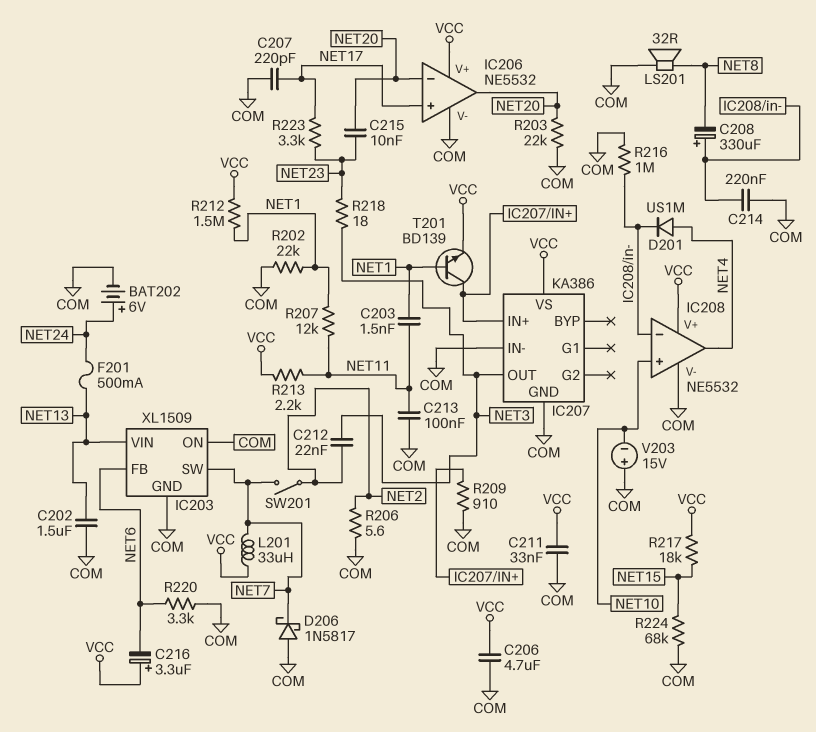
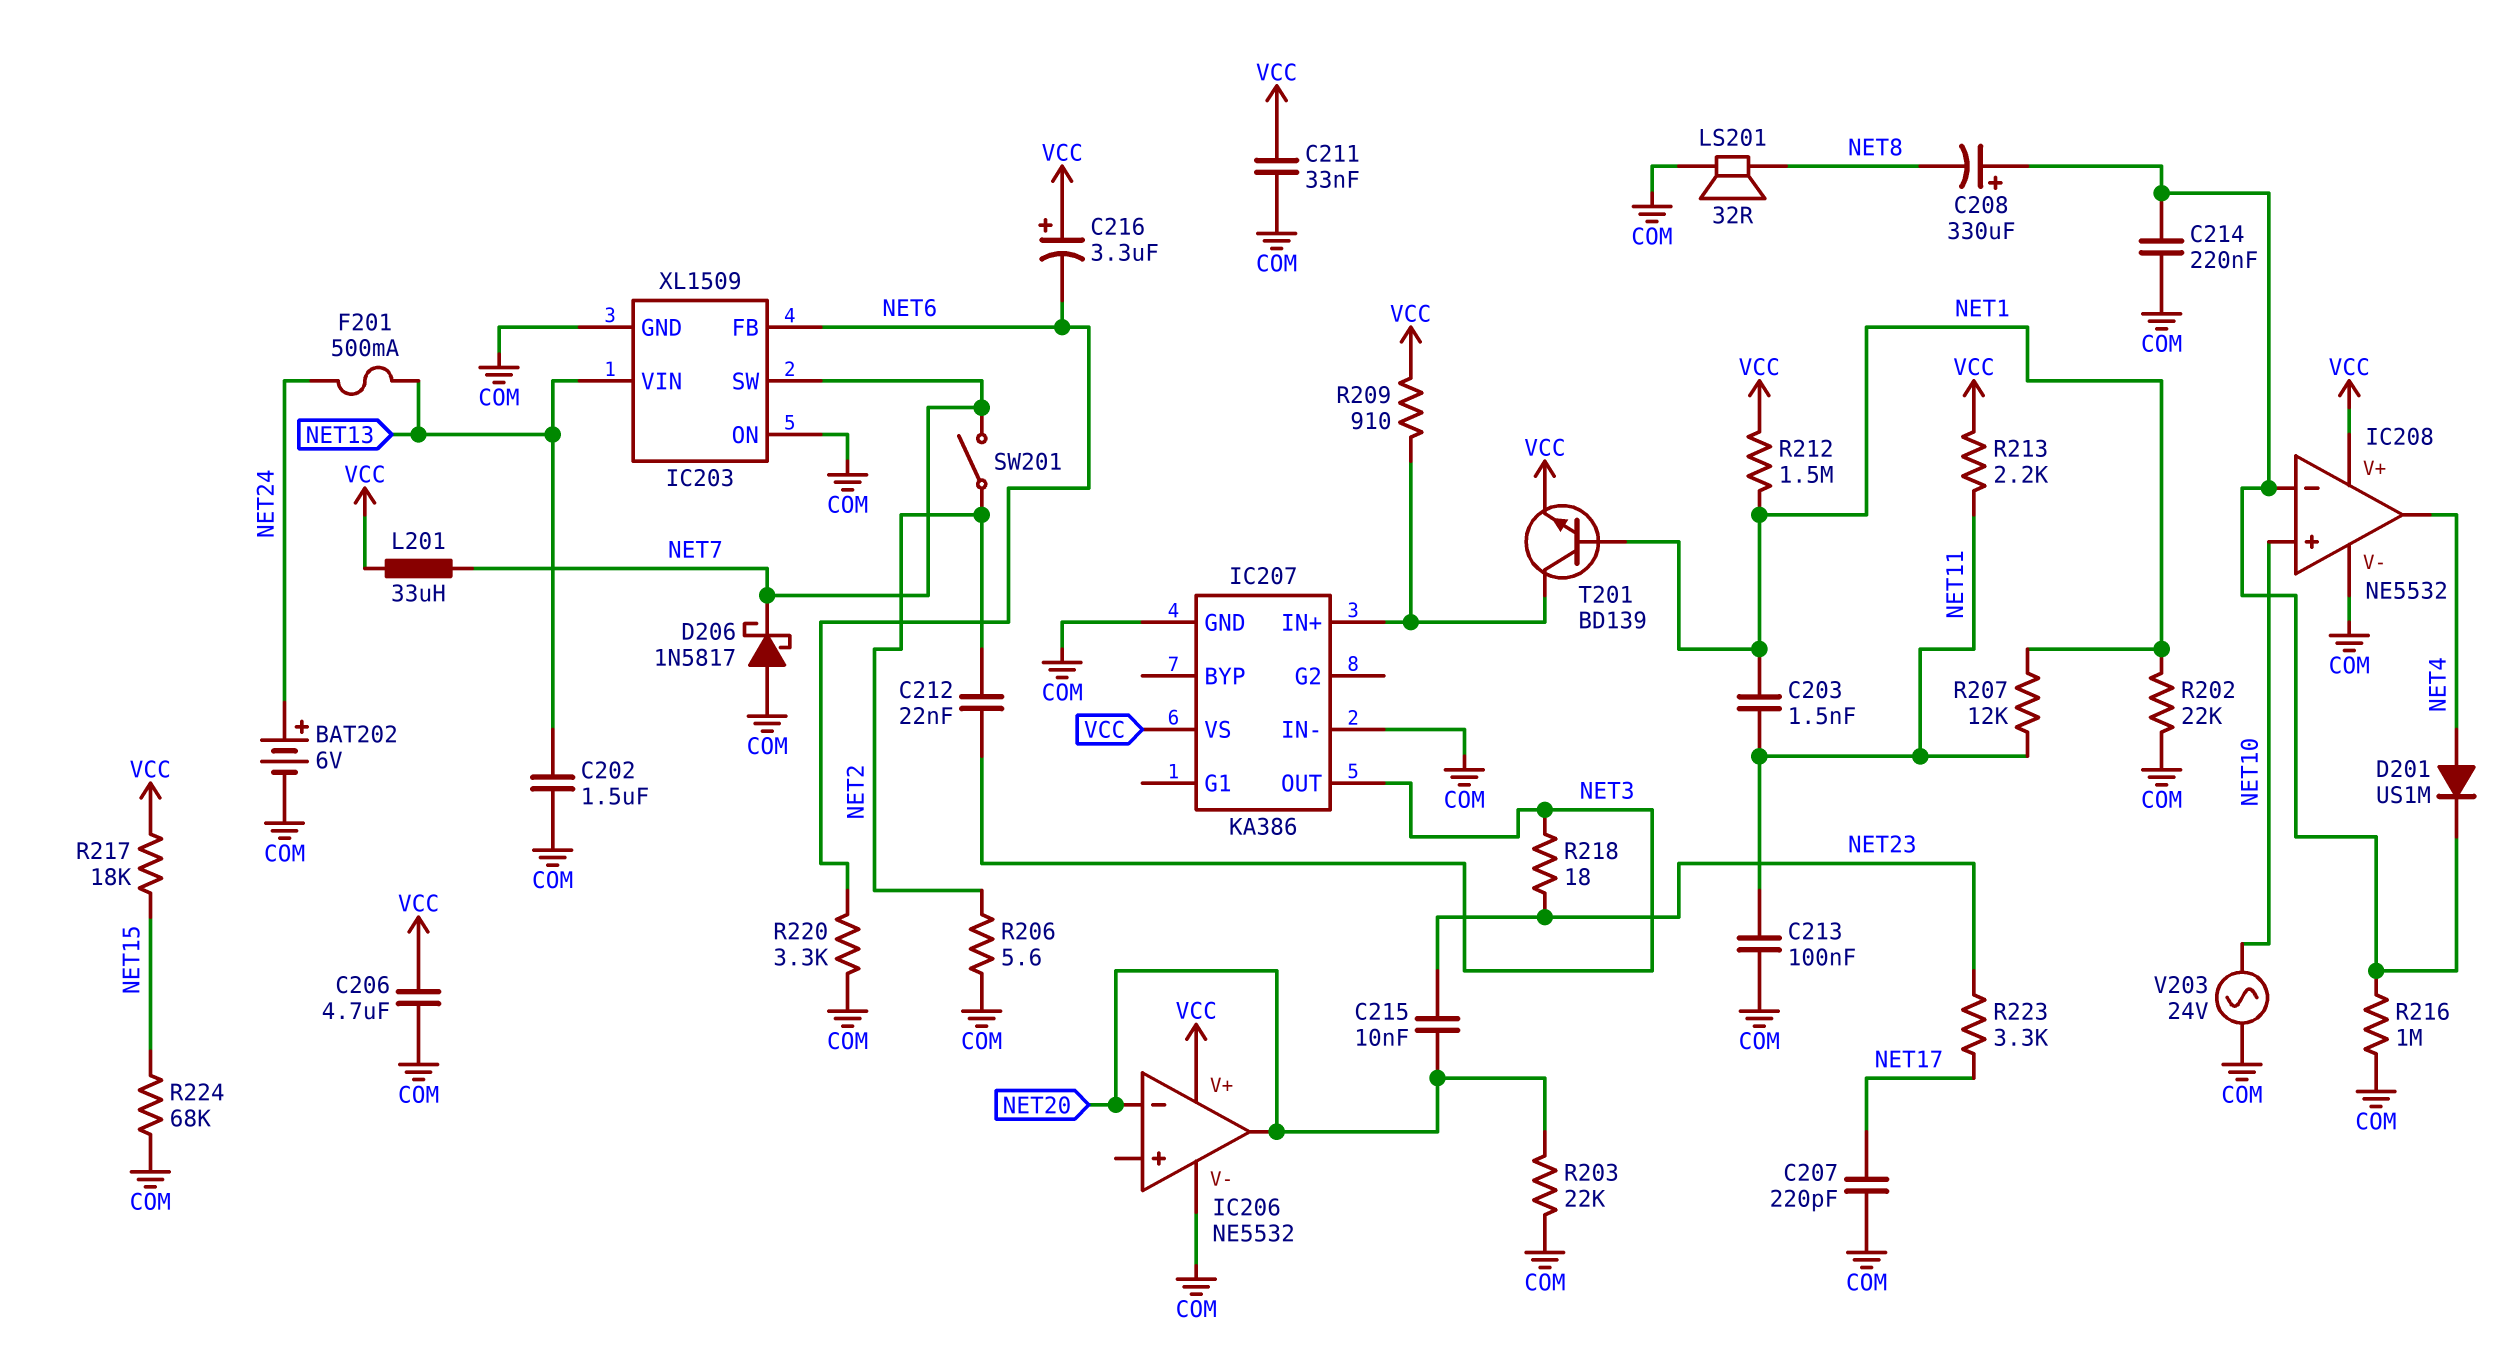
IC206 pin in+: NET17 -> none
R209: 910 (COM, IC207/IN+) -> 910 (IC207/IN+, VCC)
V203: 15V (plus COM, minus NET10) -> AC 24V (COM, NET10)

